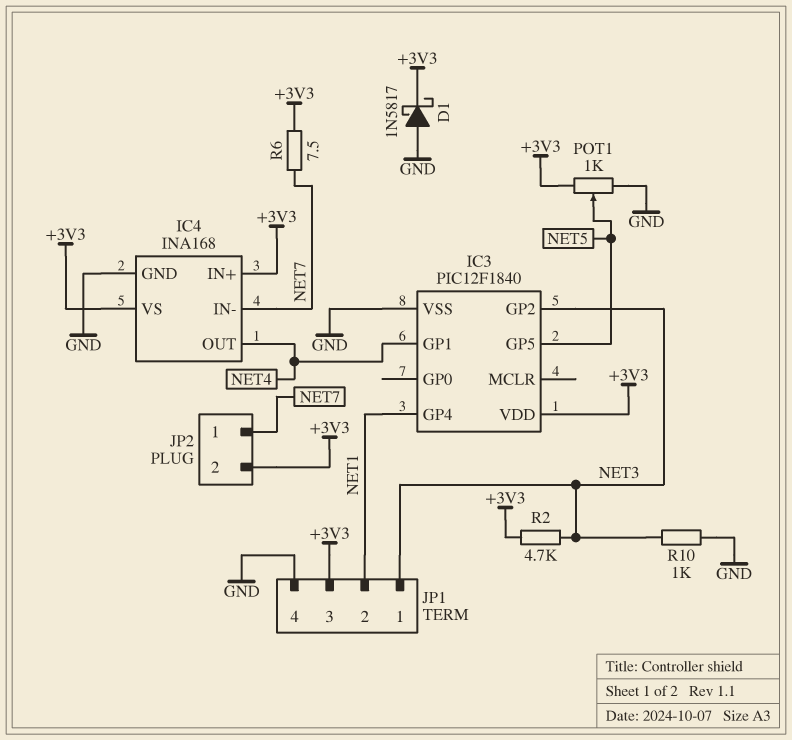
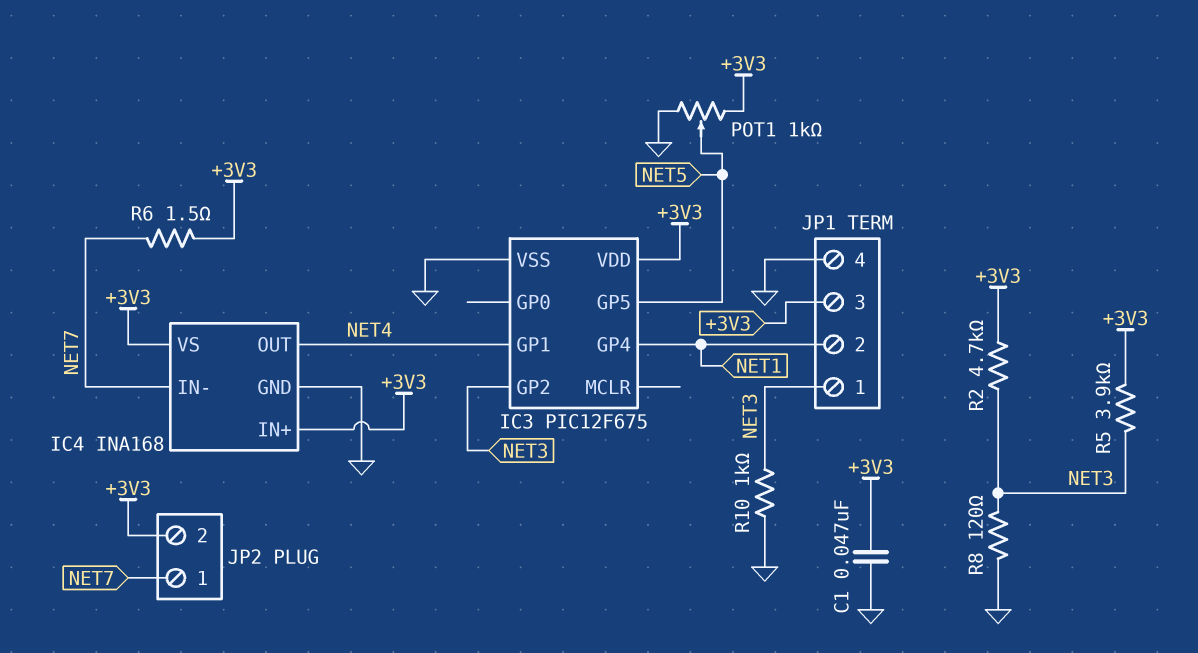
C1: none -> 47nF (+3V3, GND)
D1: schottky 1N5817 (A GND, K +3V3) -> none
IC3: PIC12F1840 -> PIC12F675
R5: none -> 3.9k (+3V3, NET3)
R6: 7.5 (+3V3, NET7) -> 1.5 (+3V3, NET7)
R8: none -> 120 (GND, NET3)

